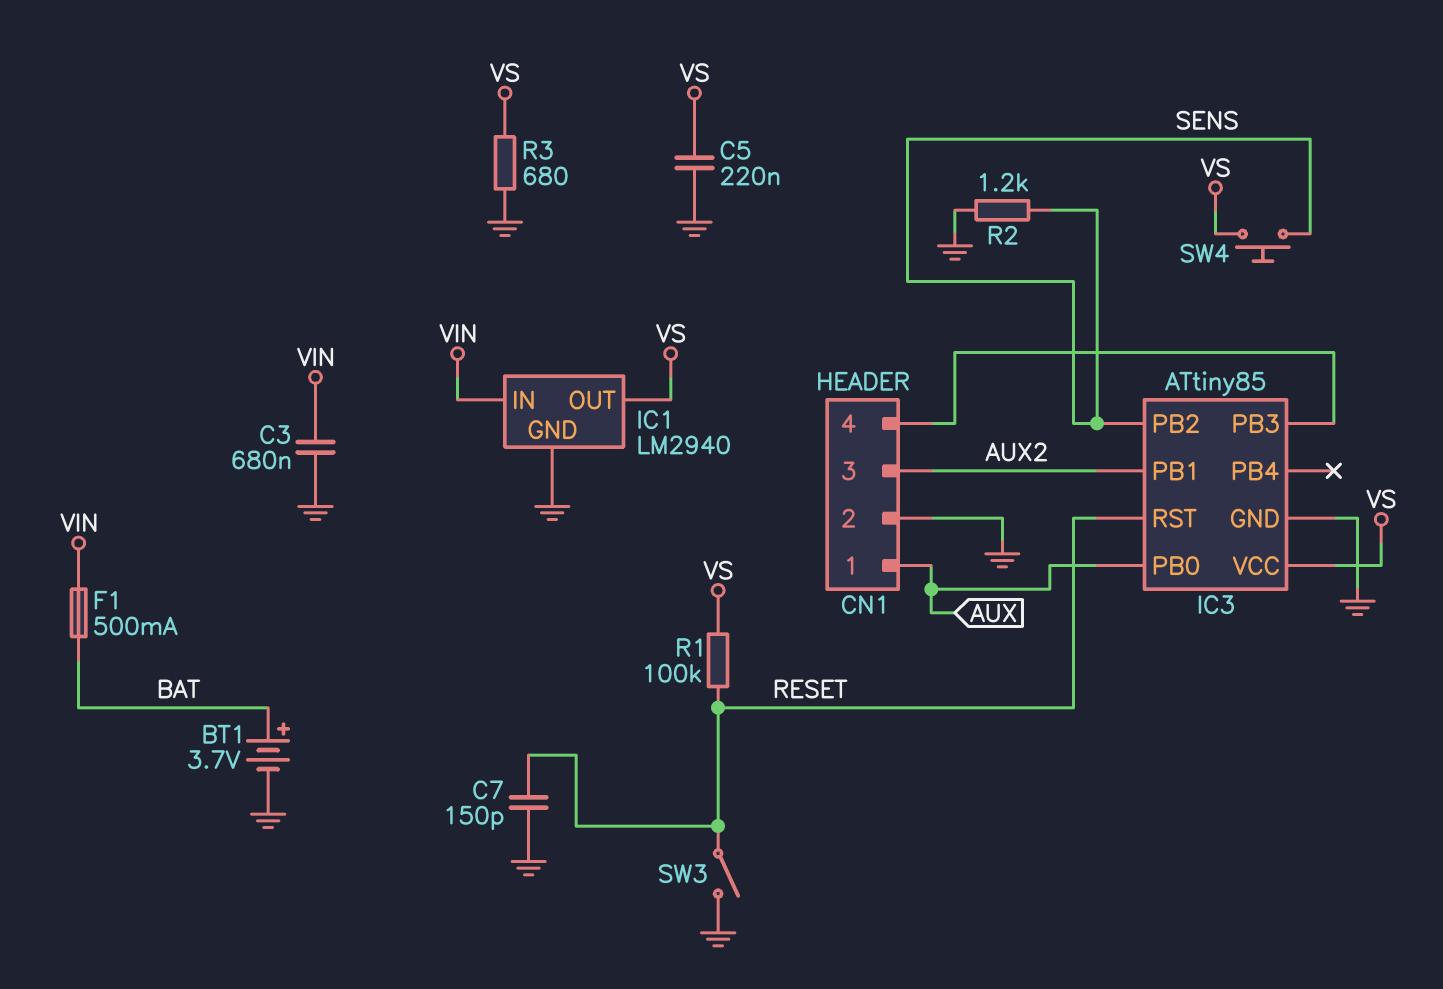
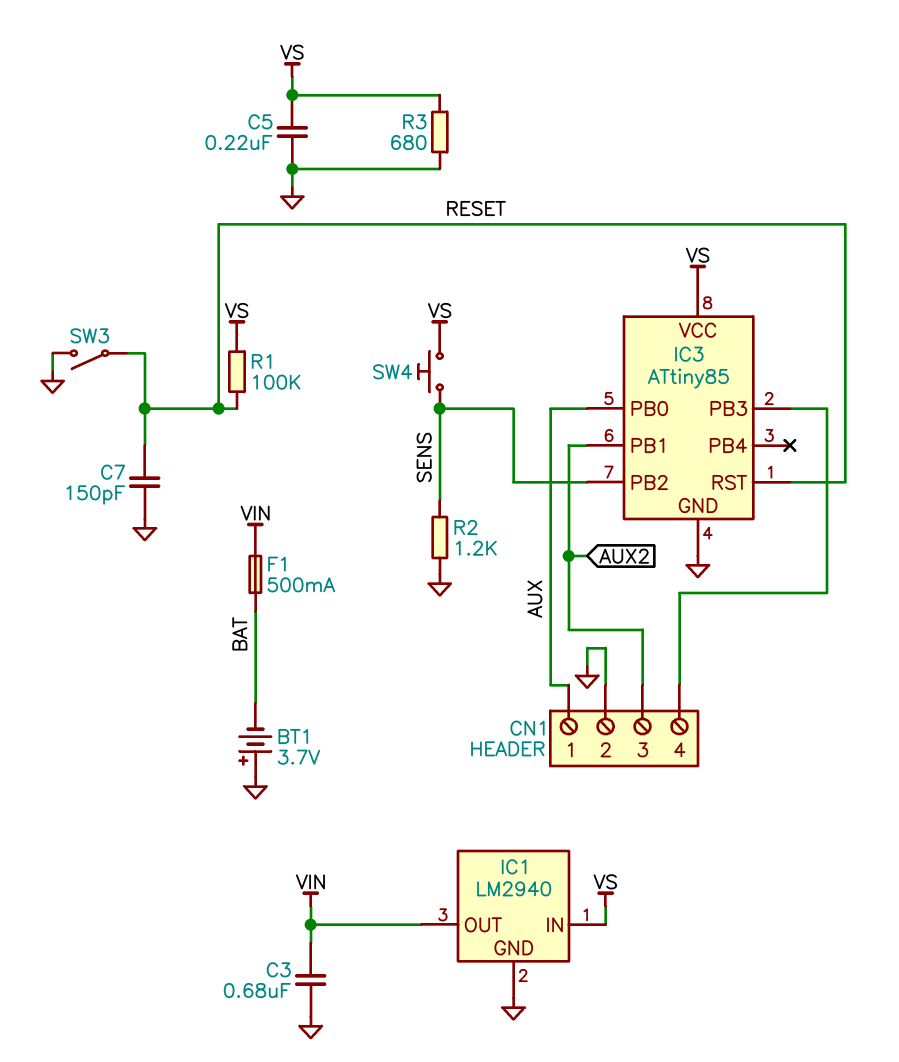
BT1: 3.7V (plus BAT, minus GND) -> 3.7V (plus GND, minus BAT)
IC1 pin IN: VIN -> VS
IC1 pin OUT: VS -> VIN

